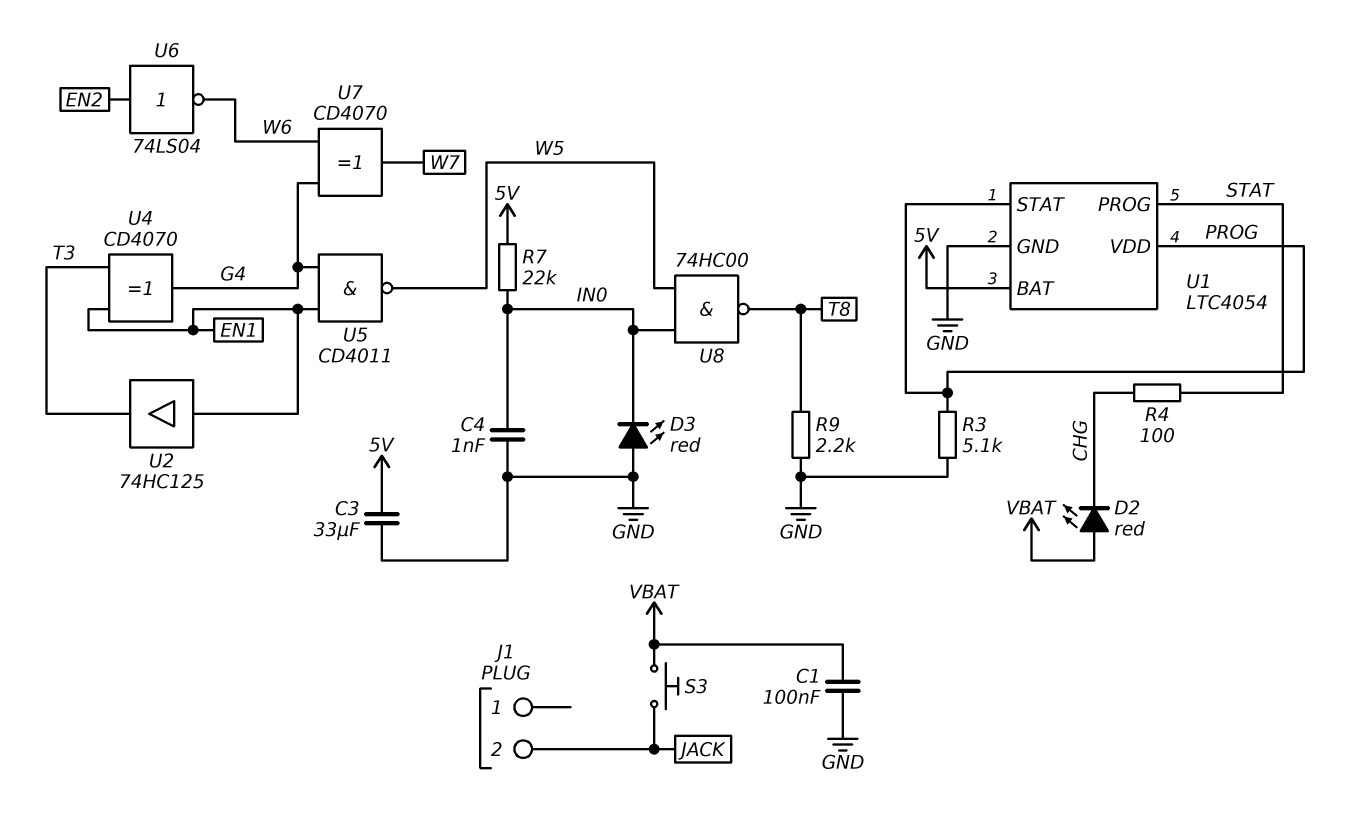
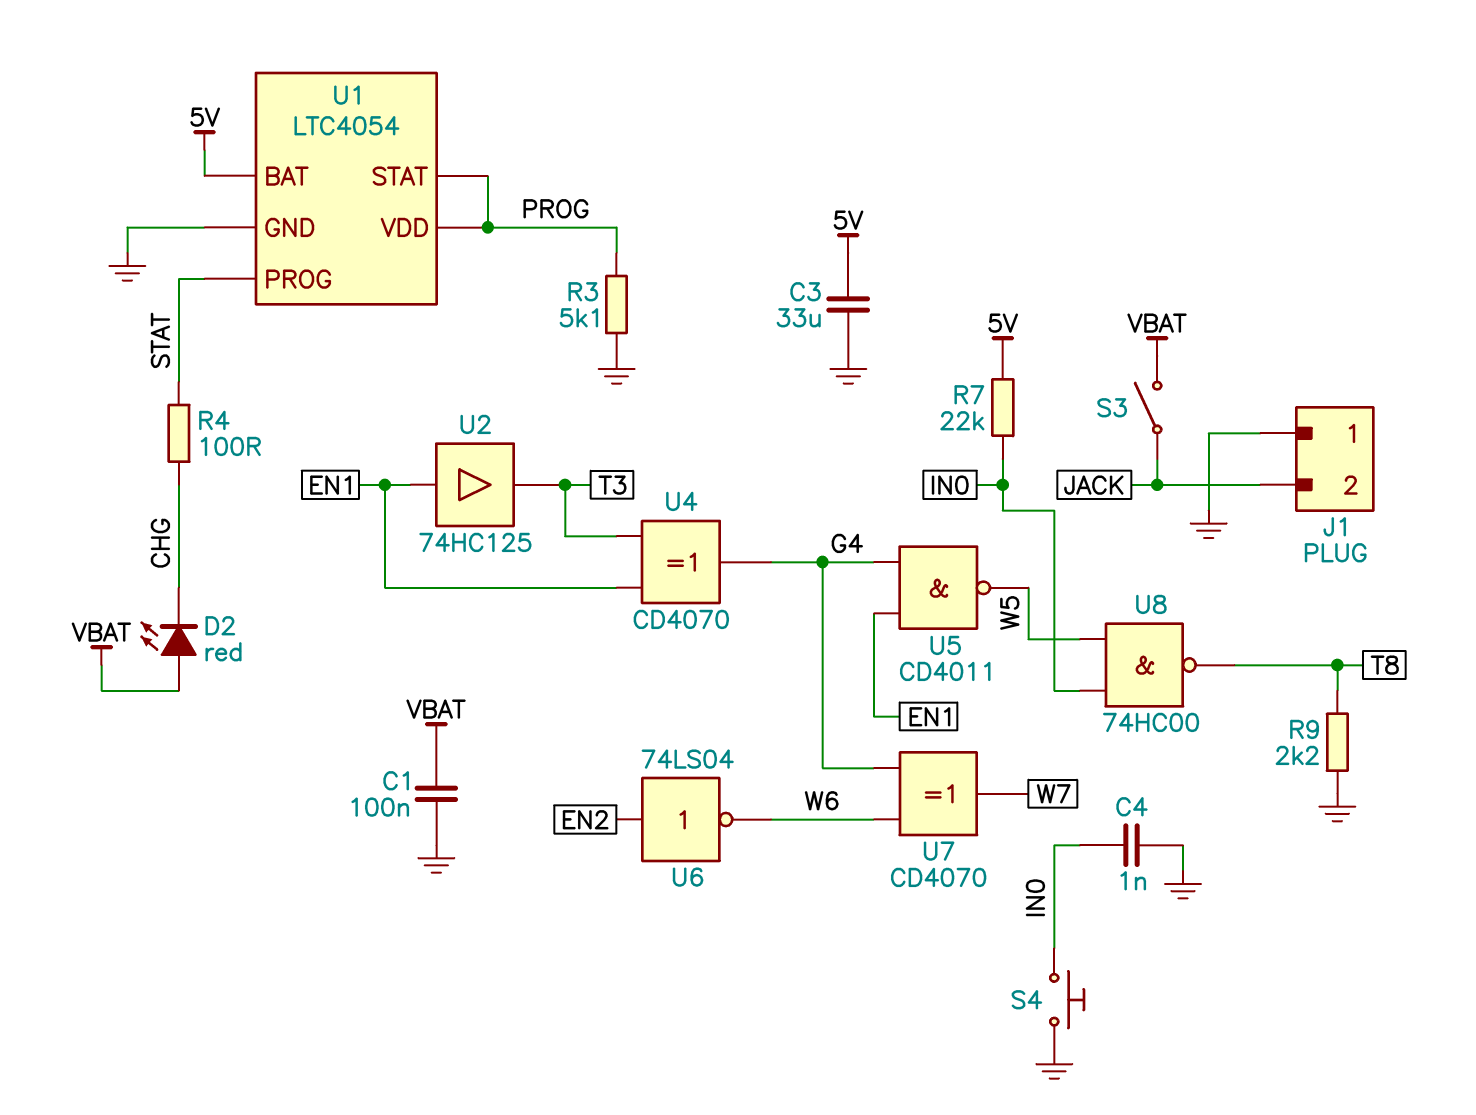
D3: LED red (A GND, K IN0) -> none
J1 pin 1: none -> GND
S3: button (JACK, VBAT) -> switch (JACK, VBAT)
S4: none -> button (GND, IN0)

